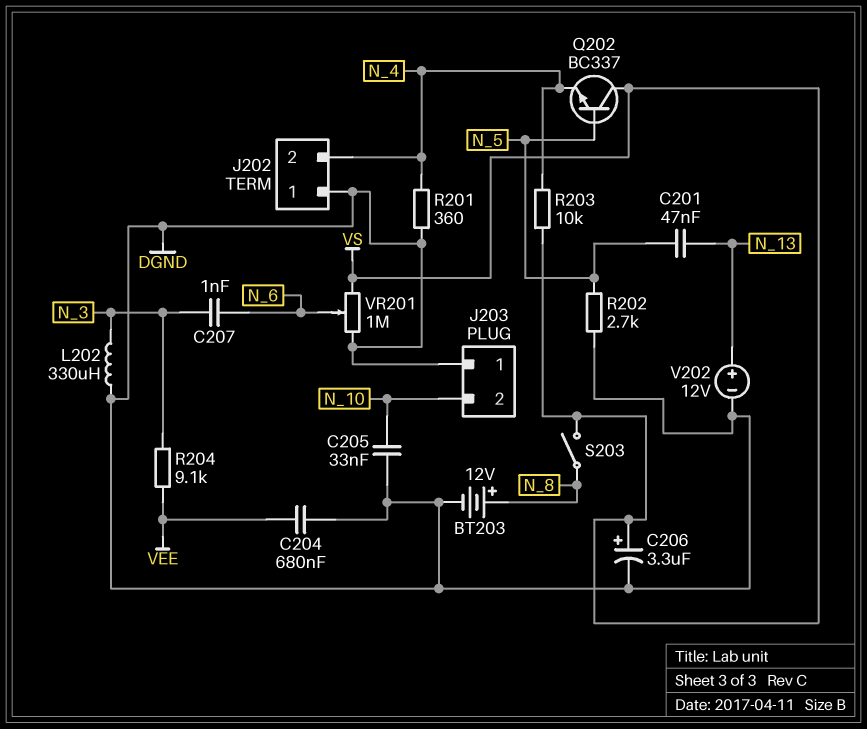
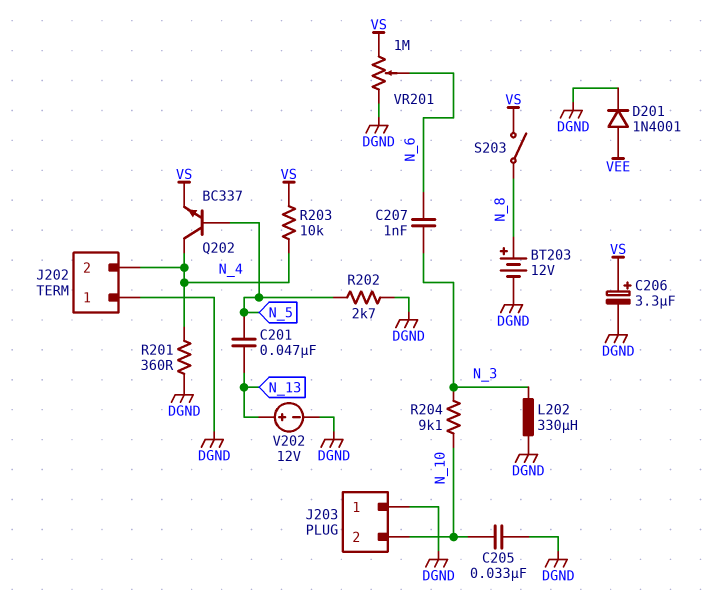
C204: 680nF (DGND, VEE) -> none
D201: none -> diode 1N4001 (A VEE, K DGND)
Q202: NPN BC337 (B N_5, C VS, E N_4) -> NPN BC337 (B N_5, C N_4, E VS)
R204: 9.1k (N_3, VEE) -> 9.1k (N_3, N_10)

